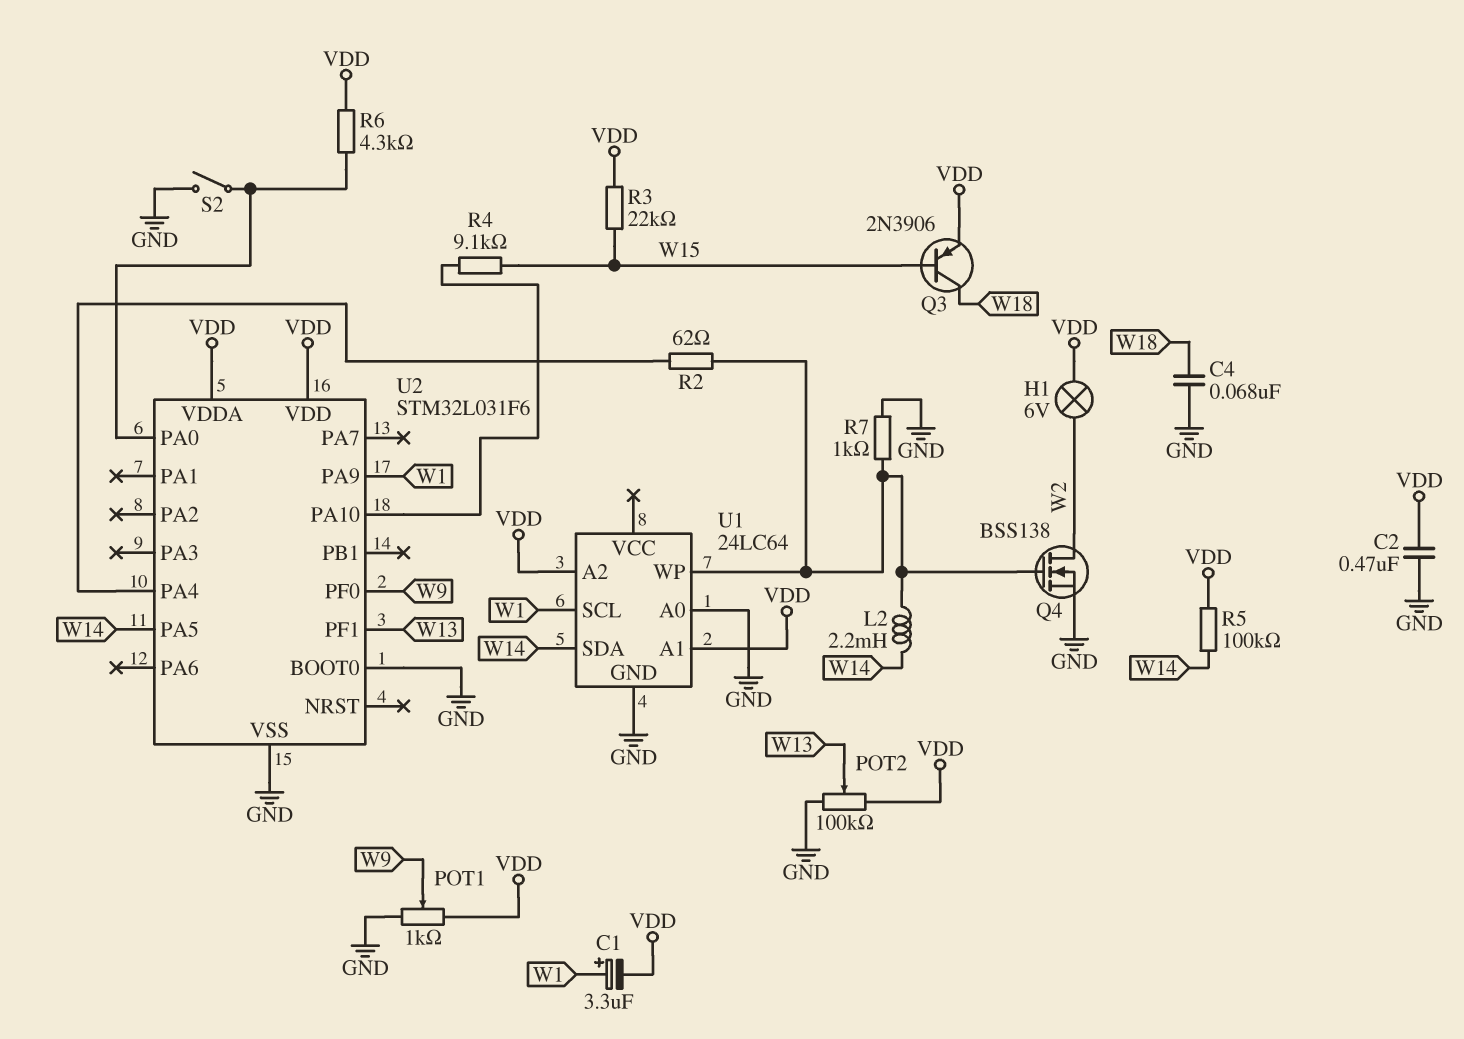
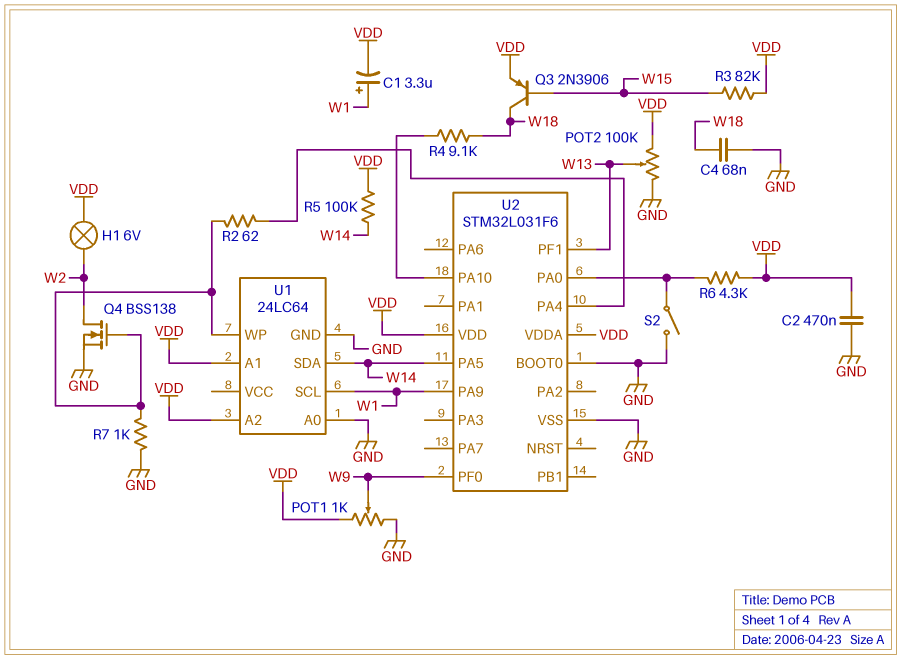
L2: 2.2mH (U1/WP, W14) -> none
R3: 22k (VDD, W15) -> 82k (VDD, W15)
R4: 9.1k (U2/PA10, W15) -> 9.1k (U2/PA10, W18)

